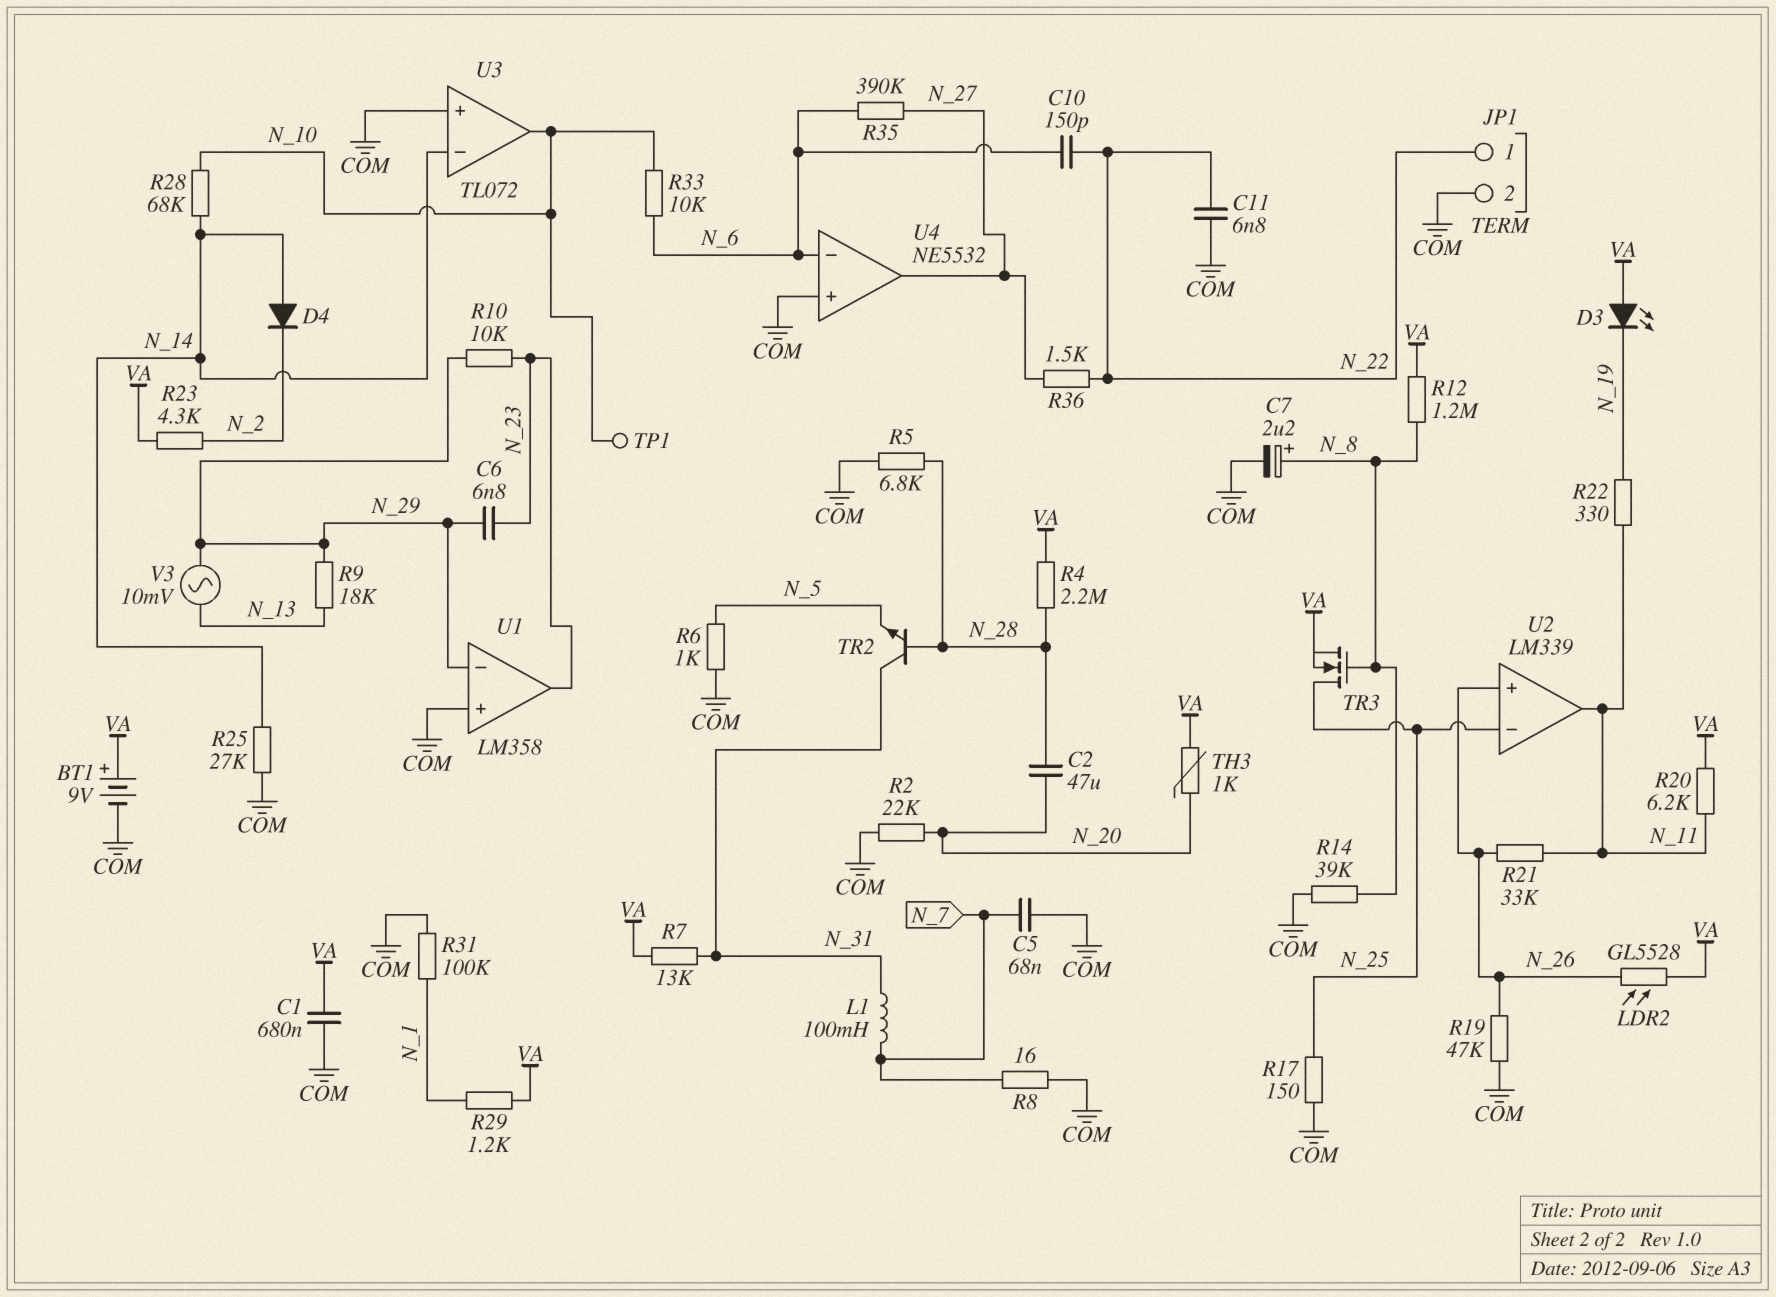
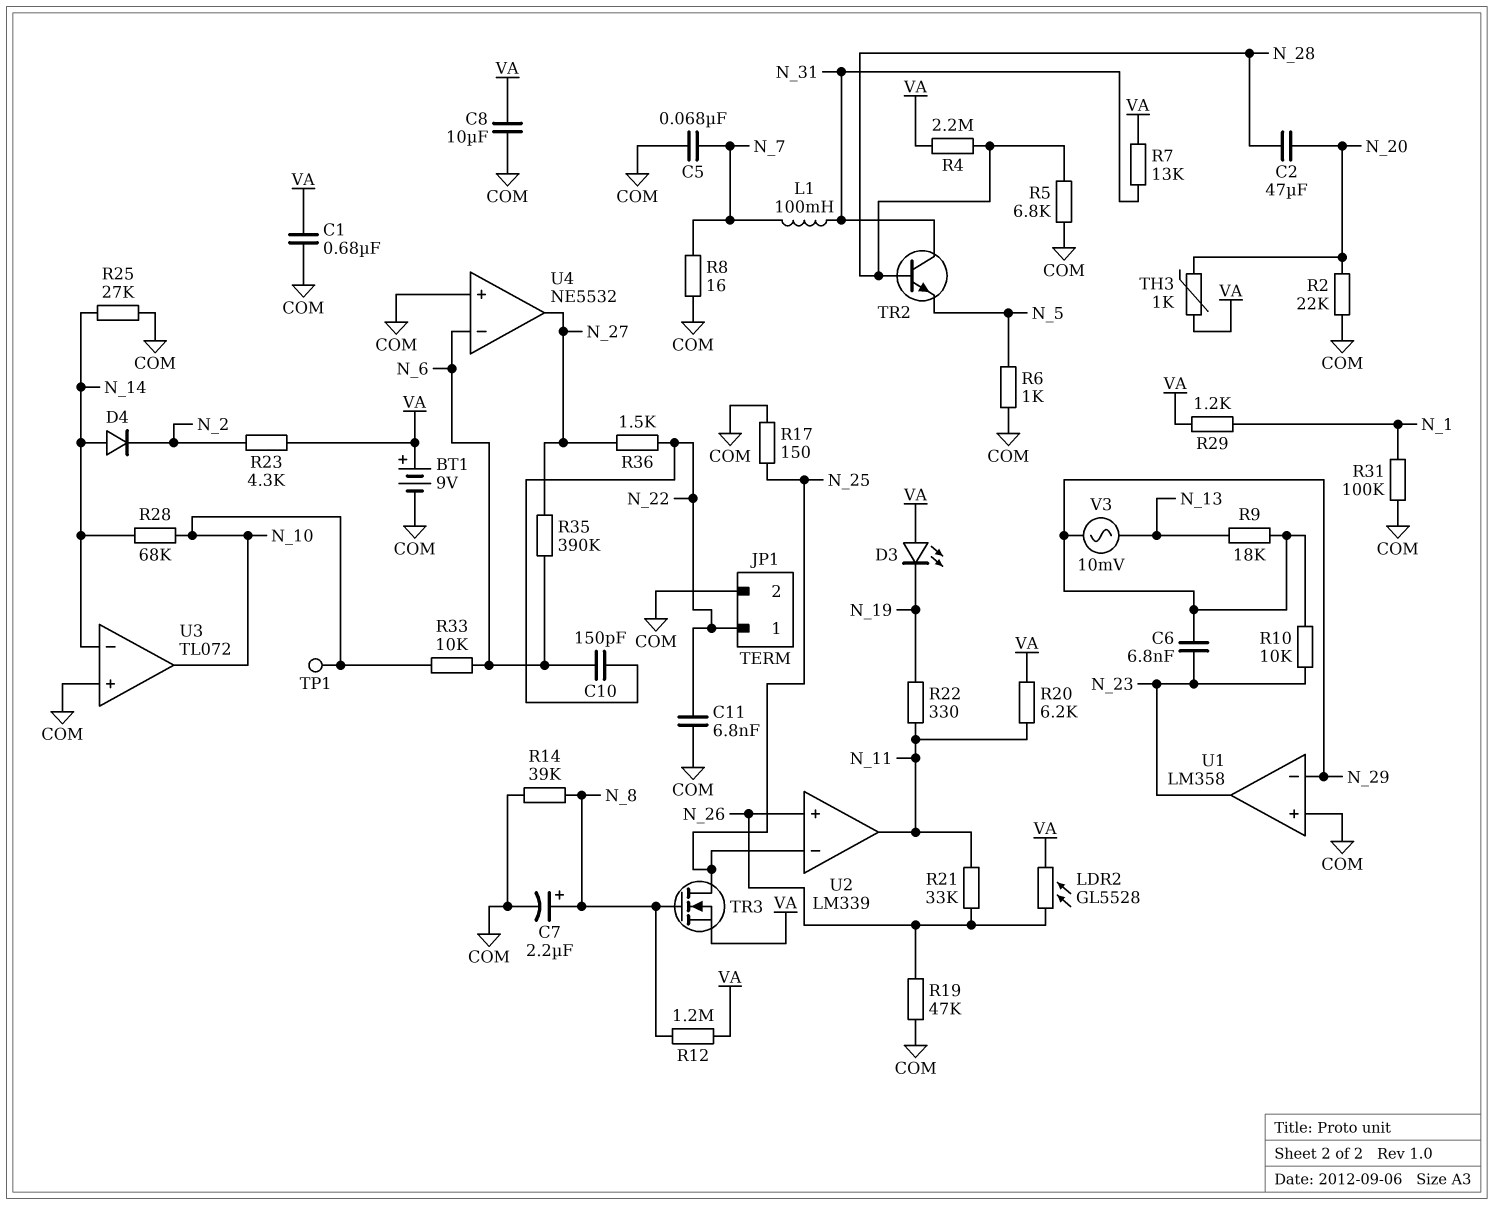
C8: none -> 10uF (COM, VA)

